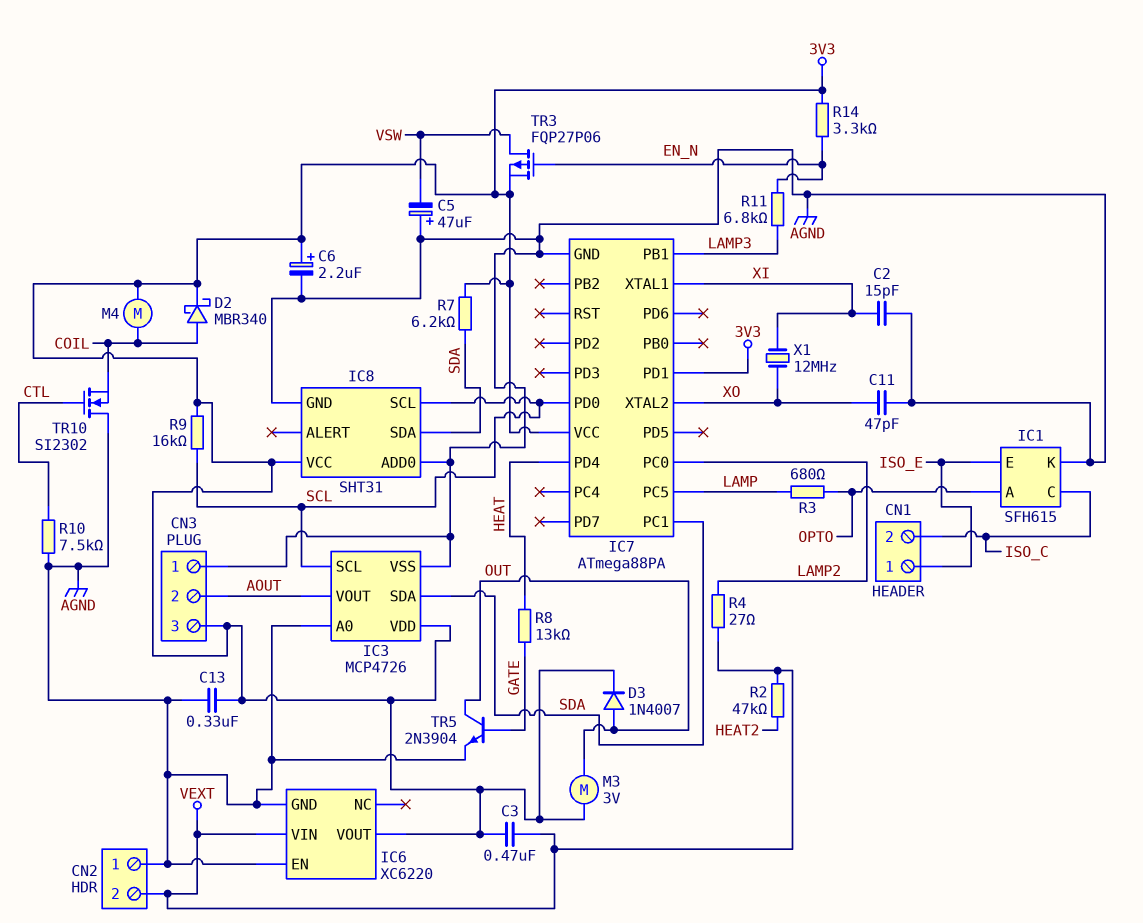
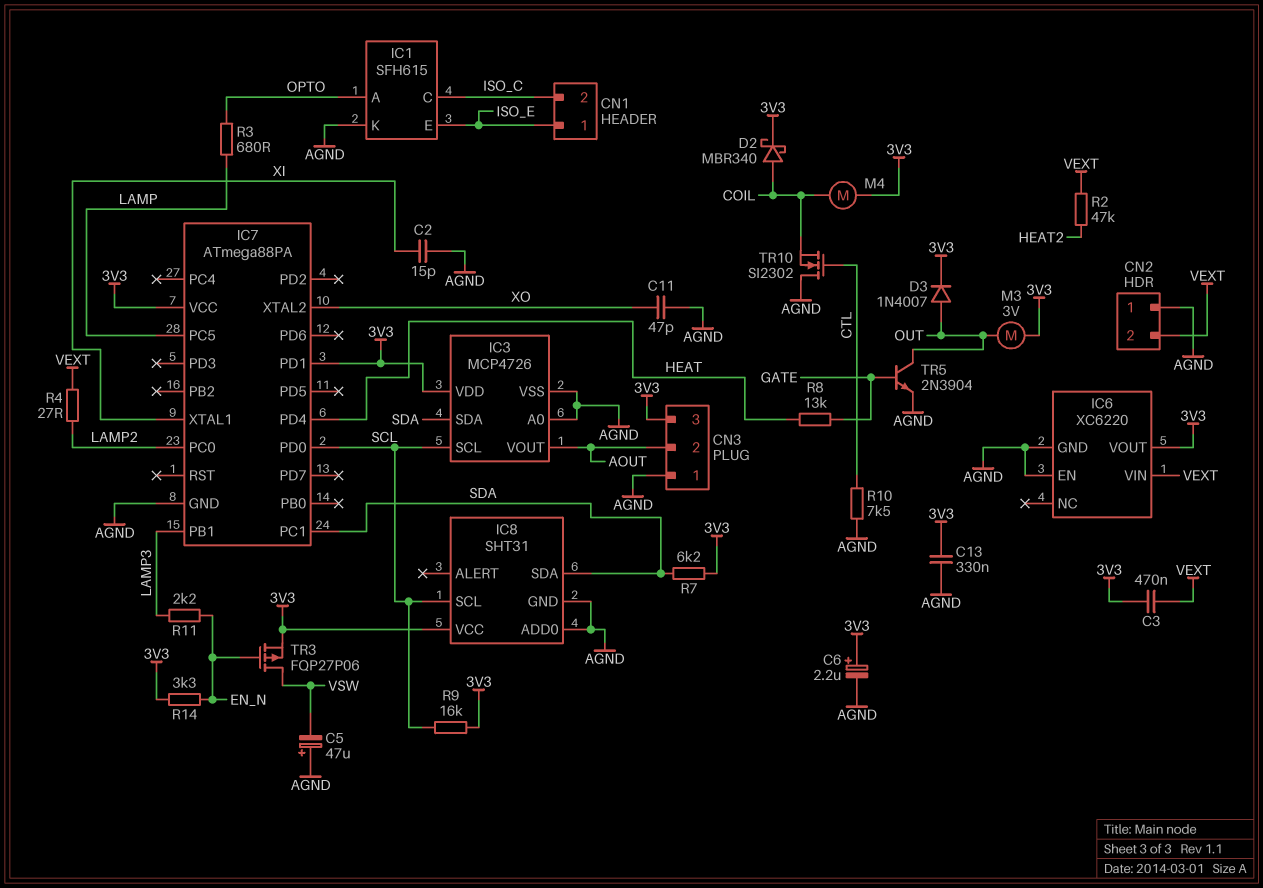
R11: 6.8k (EN_N, LAMP3) -> 2.2k (EN_N, LAMP3)
X1: 12MHz (XI, XO) -> none

